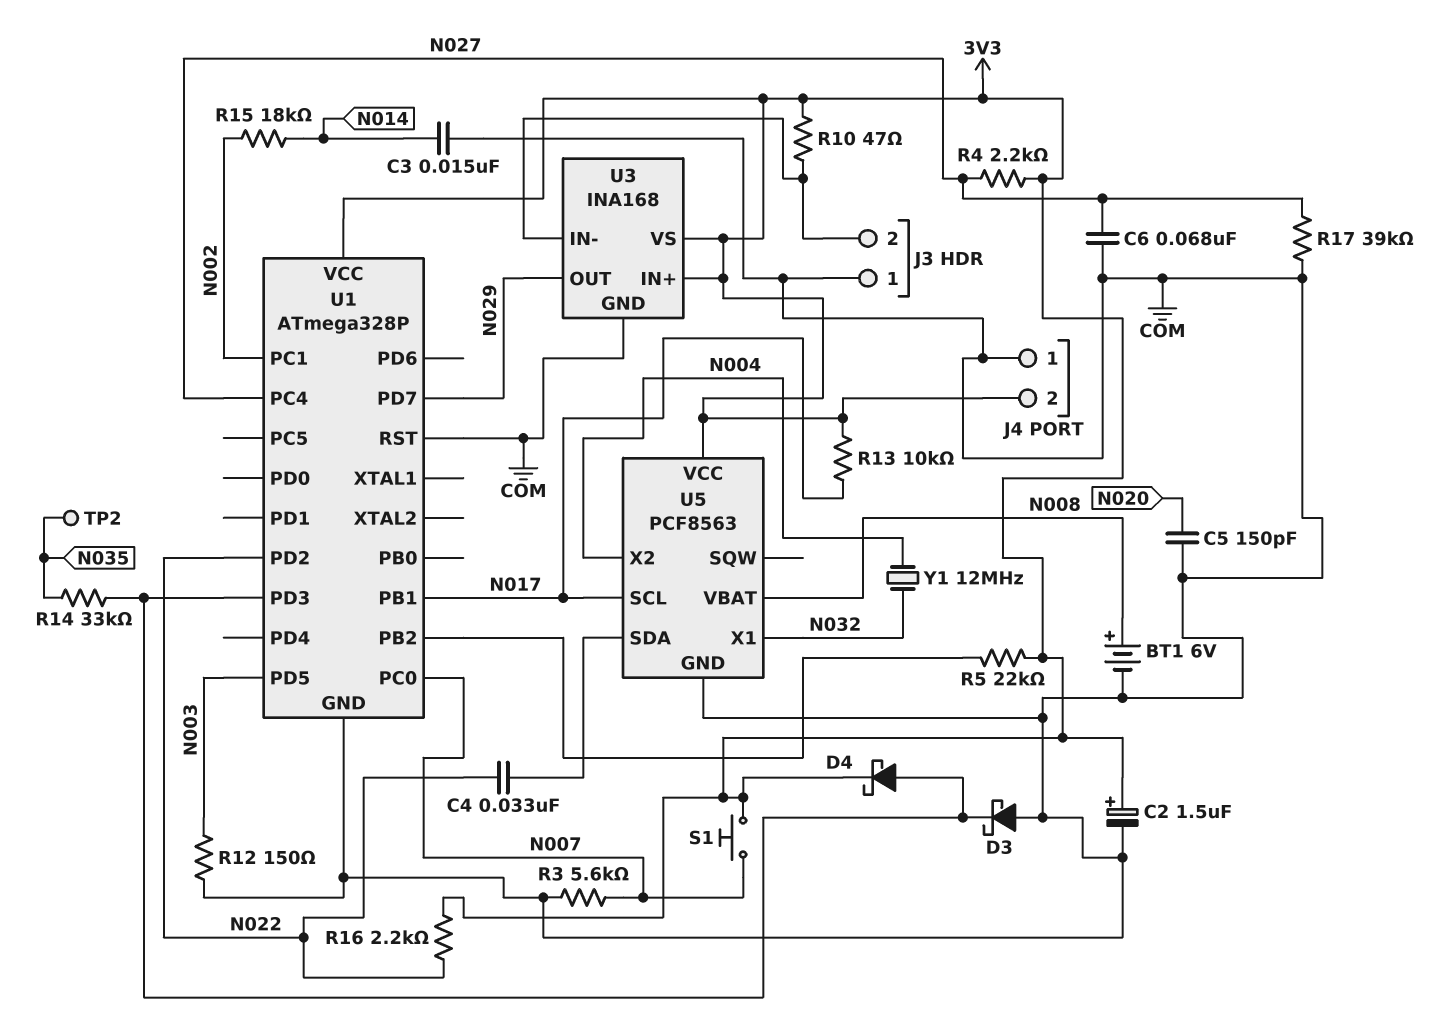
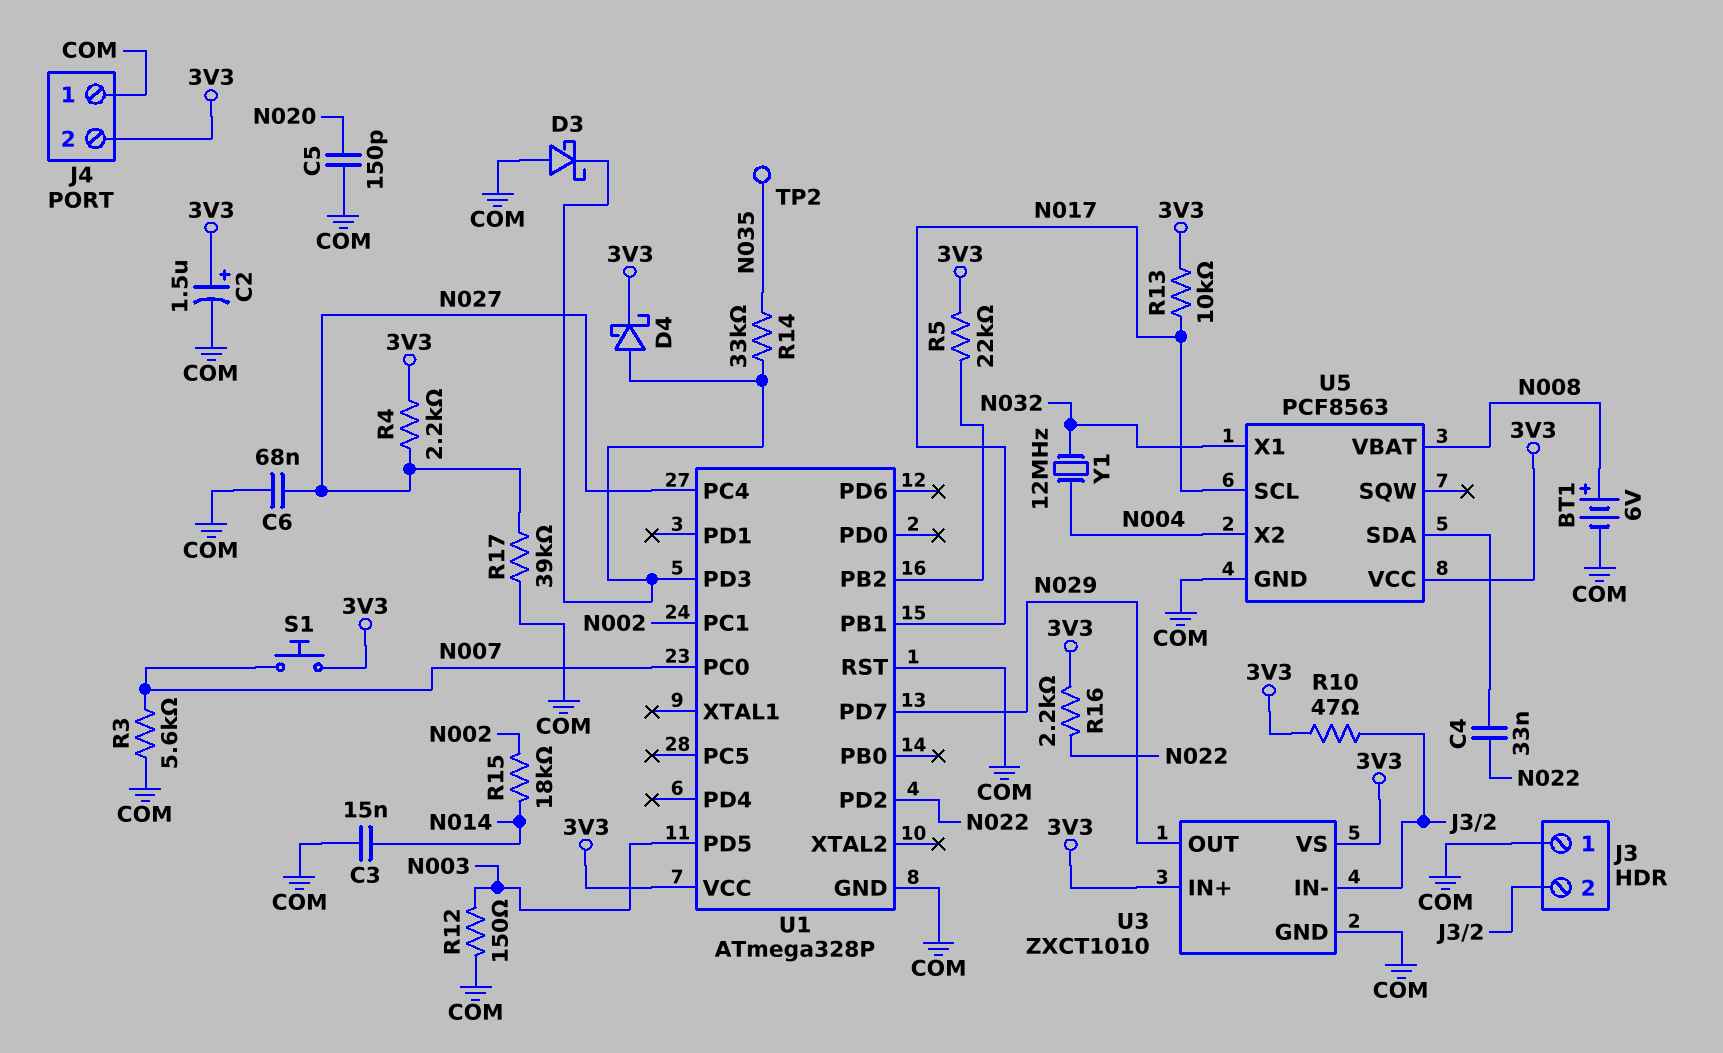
U3: INA168 -> ZXCT1010

